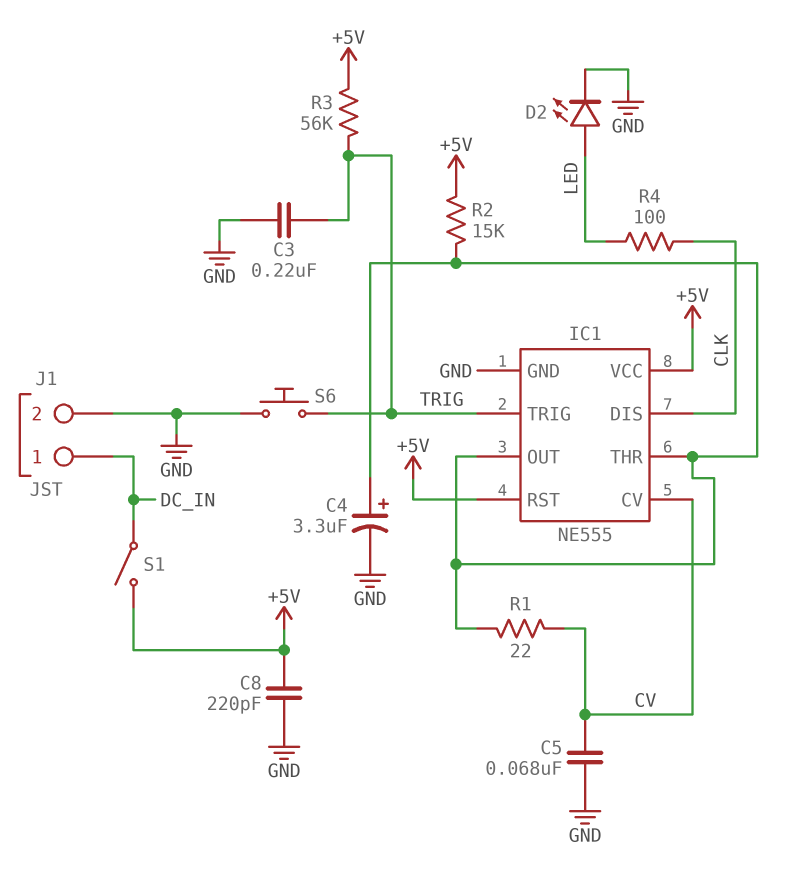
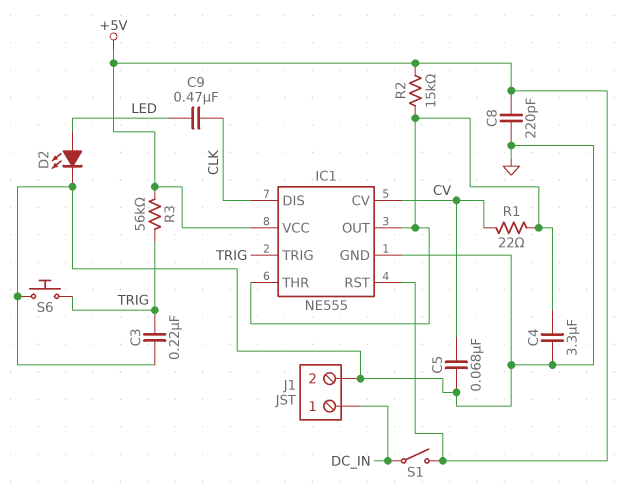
C4: 3.3uF (plus IC1/OUT, minus GND) -> 3.3uF (GND, IC1/OUT)
C9: none -> 470nF (CLK, LED)
R4: 100 (CLK, LED) -> none

